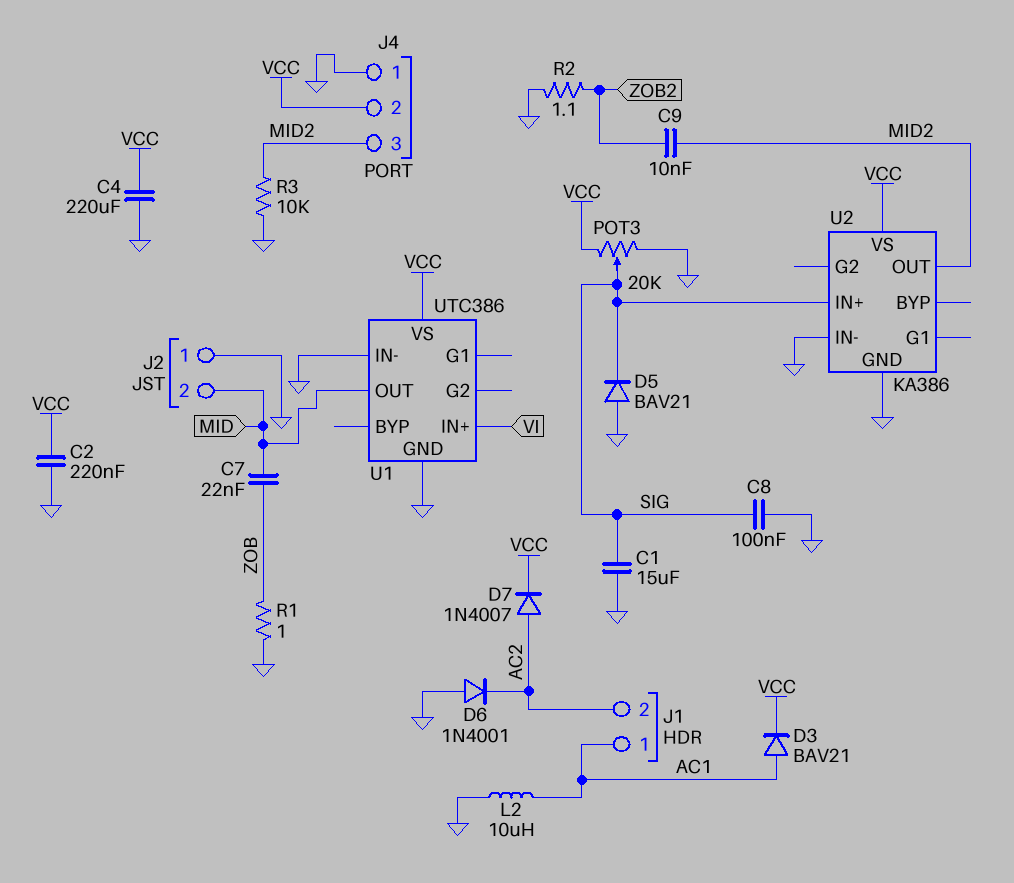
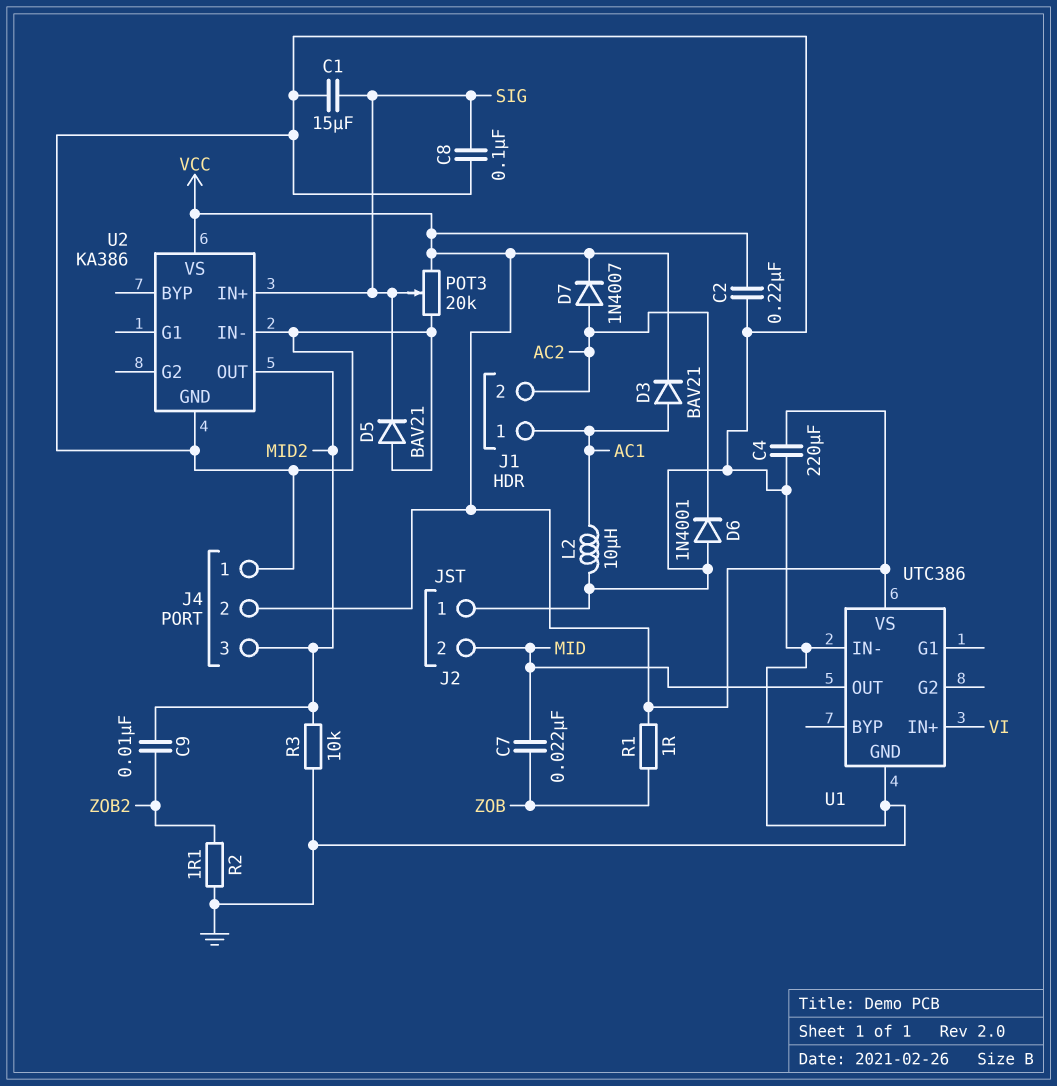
R1: 1 (GND, ZOB) -> 1 (VCC, ZOB)

